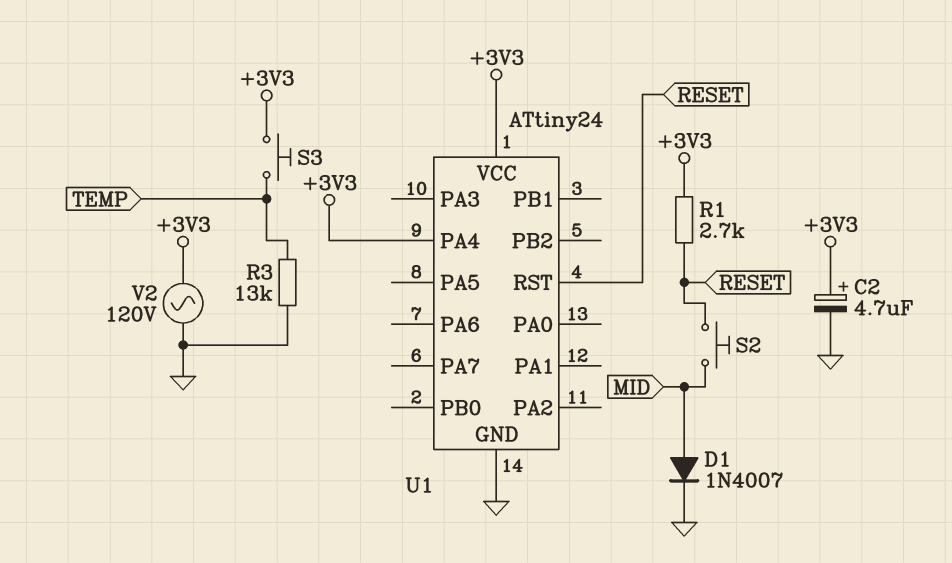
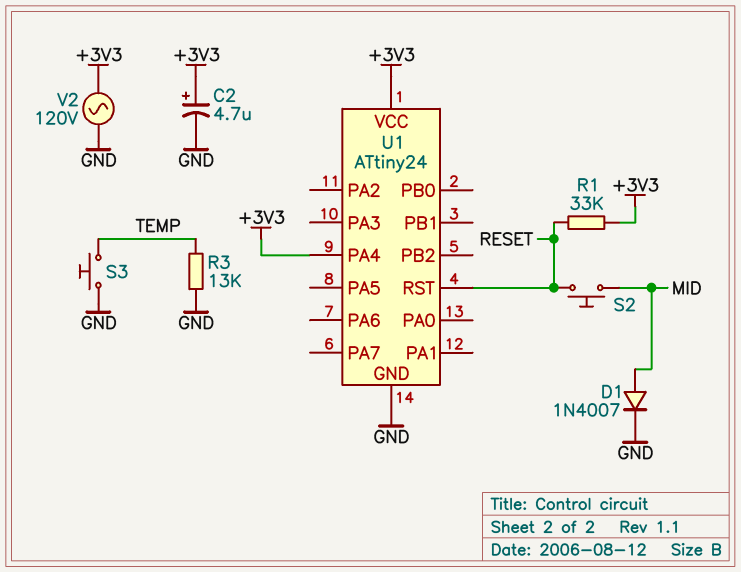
R1: 2.7k (+3V3, RESET) -> 33k (+3V3, RESET)
S3: button (+3V3, TEMP) -> button (GND, TEMP)

